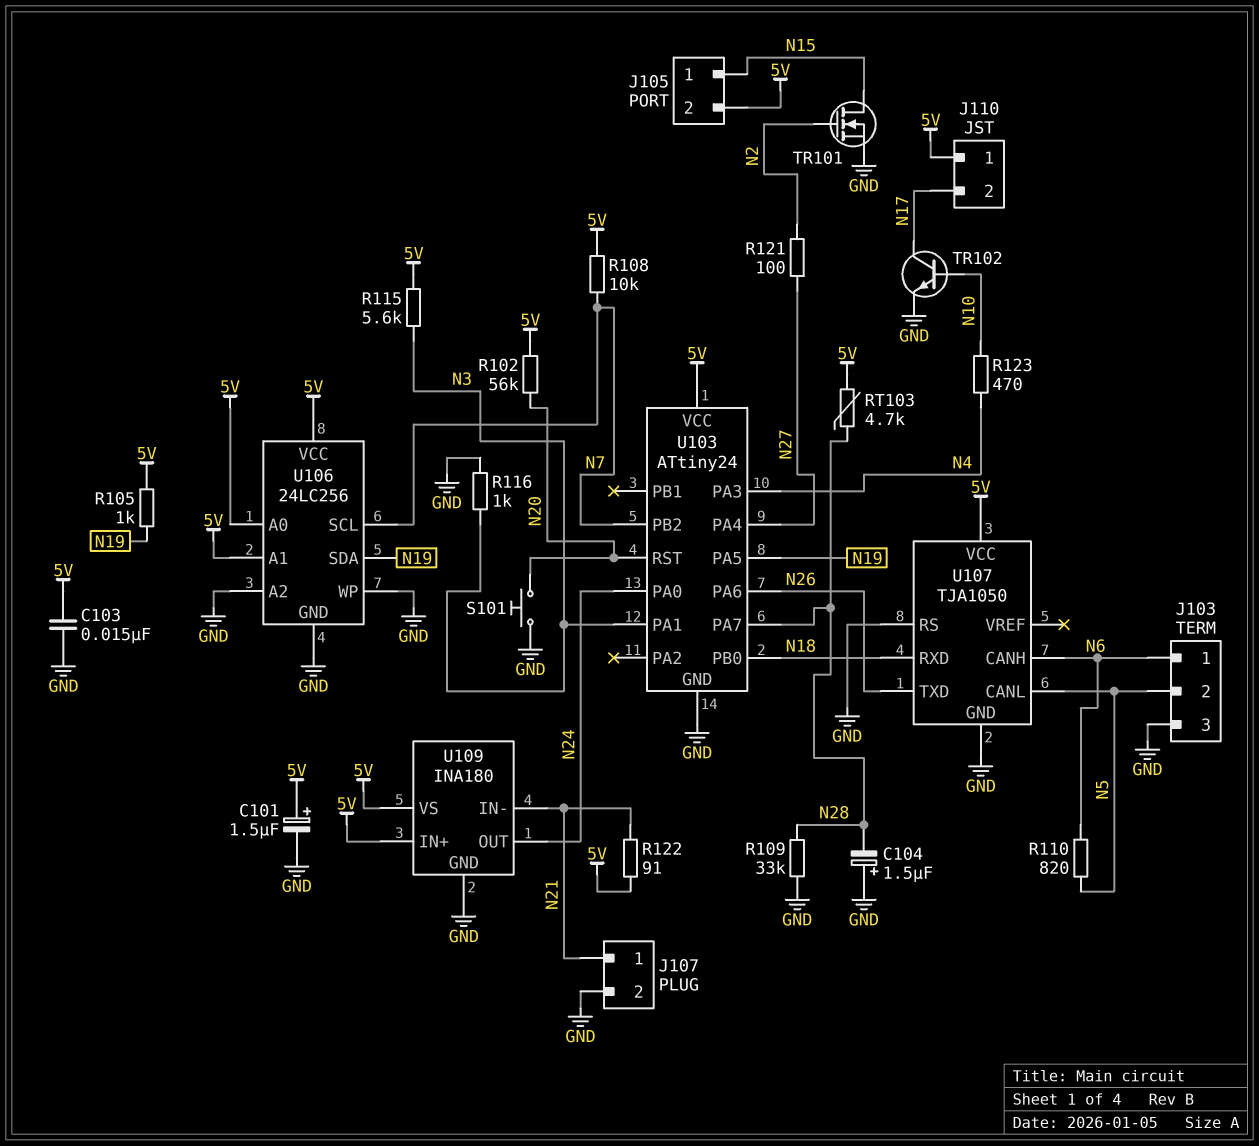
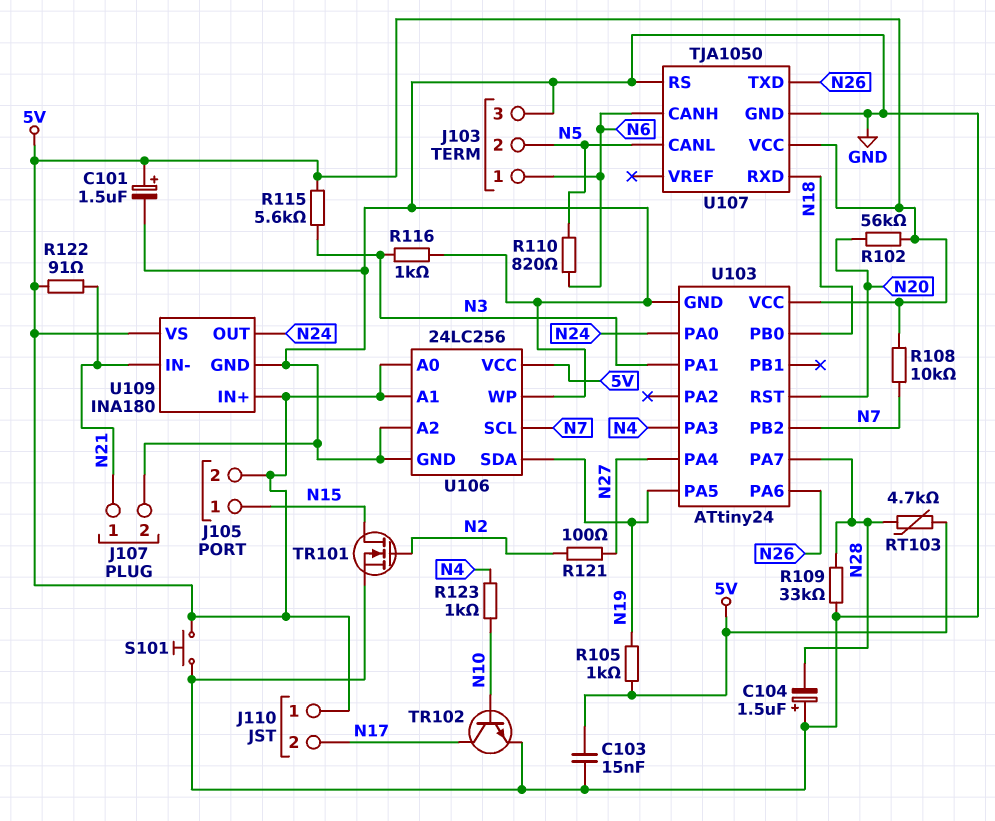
R123: 470 (N4, N10) -> 1k (N4, N10)
S101: button (GND, N20) -> button (5V, GND)

